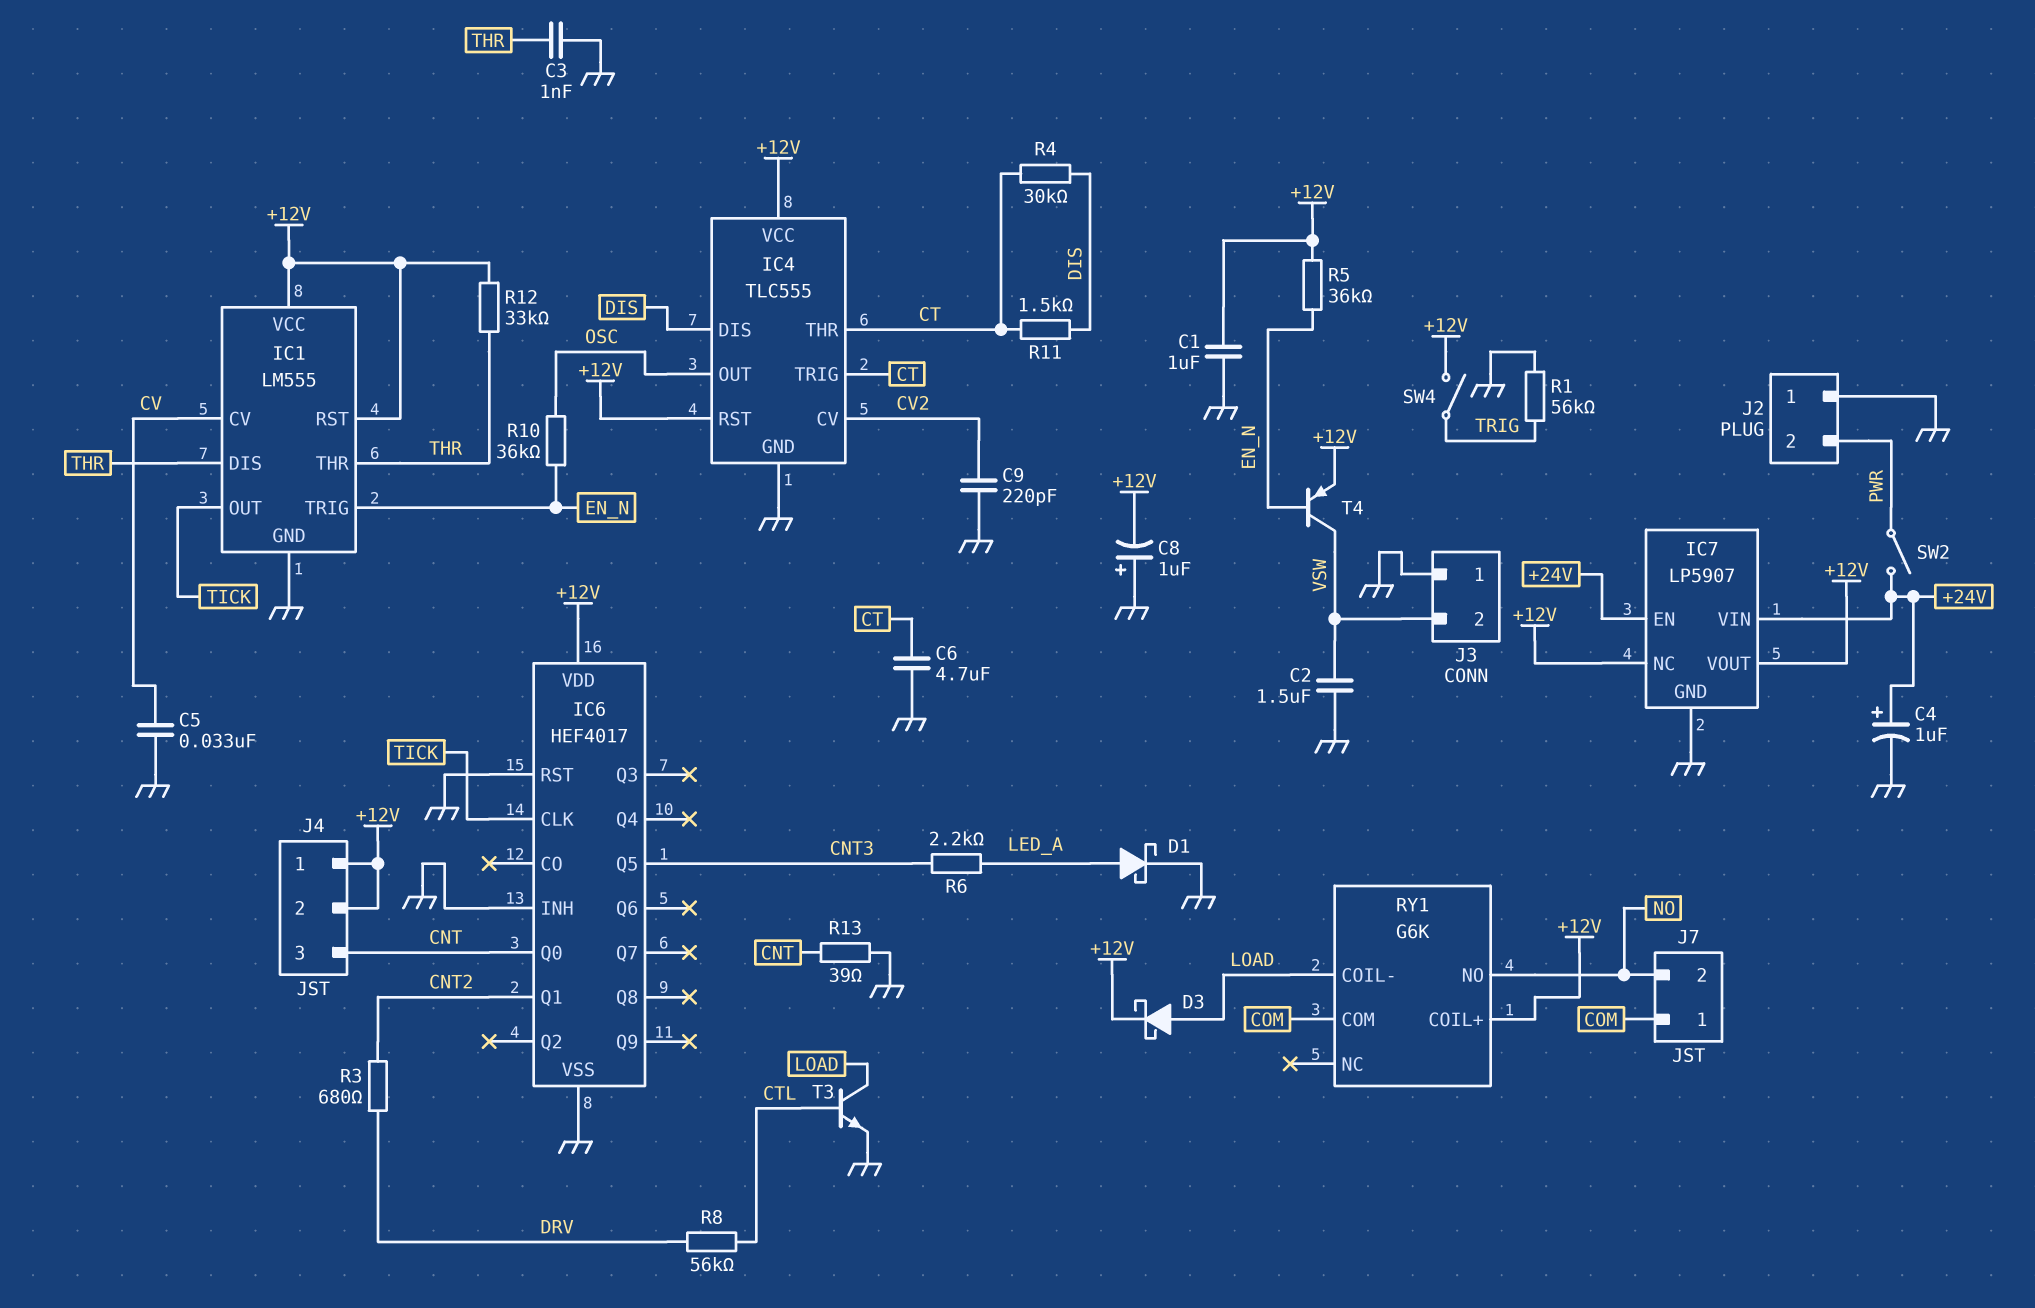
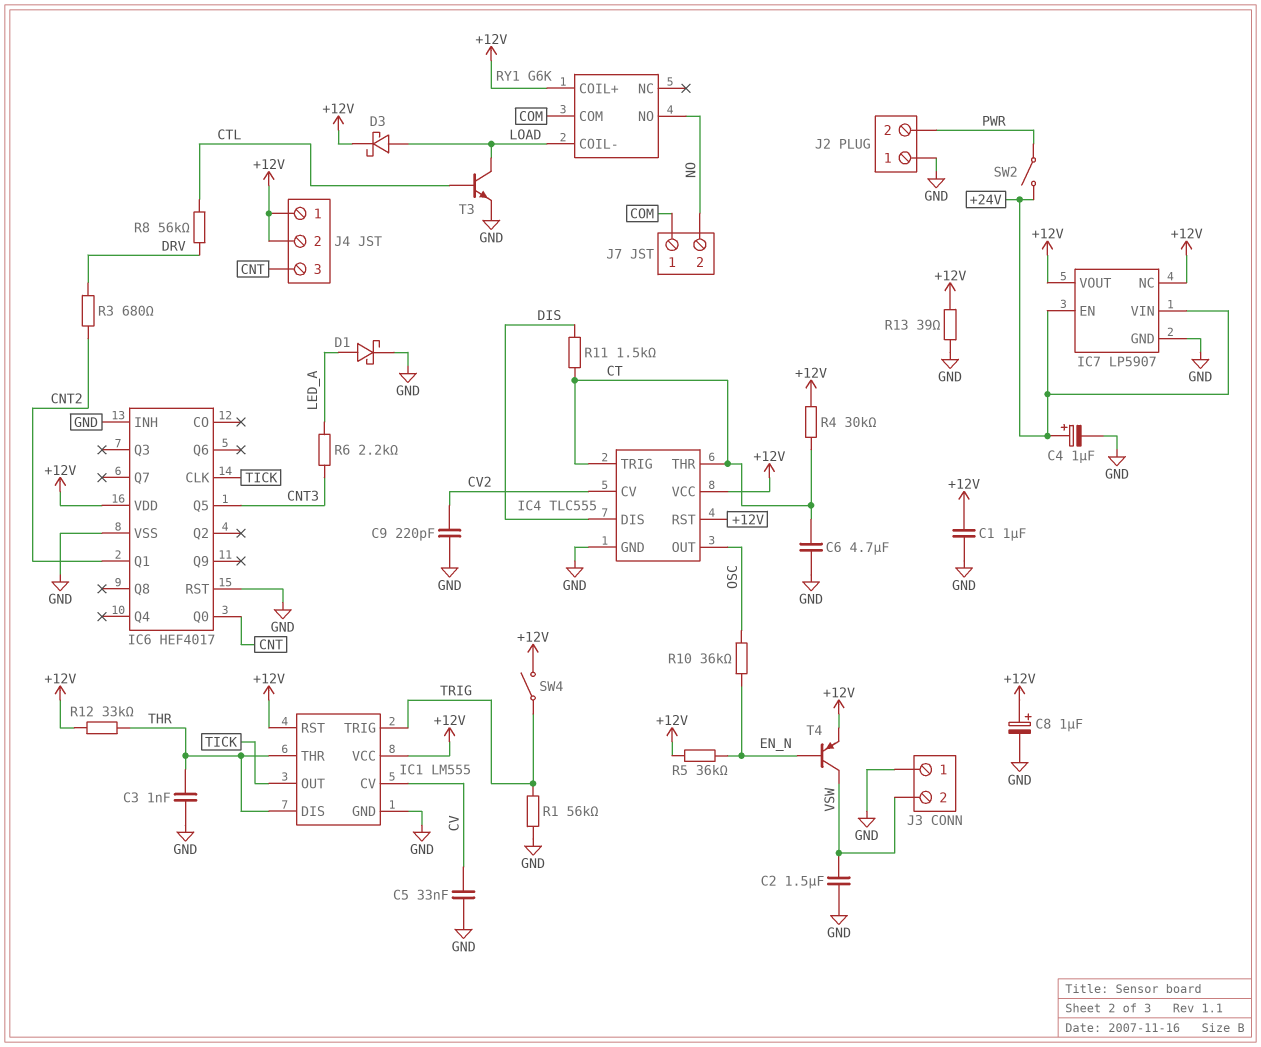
C8: 1uF (plus GND, minus +12V) -> 1uF (plus +12V, minus GND)
IC1 pin TRIG: EN_N -> TRIG
R4: 30k (CT, DIS) -> 30k (+12V, CT)
R13: 39 (CNT, GND) -> 39 (+12V, GND)

